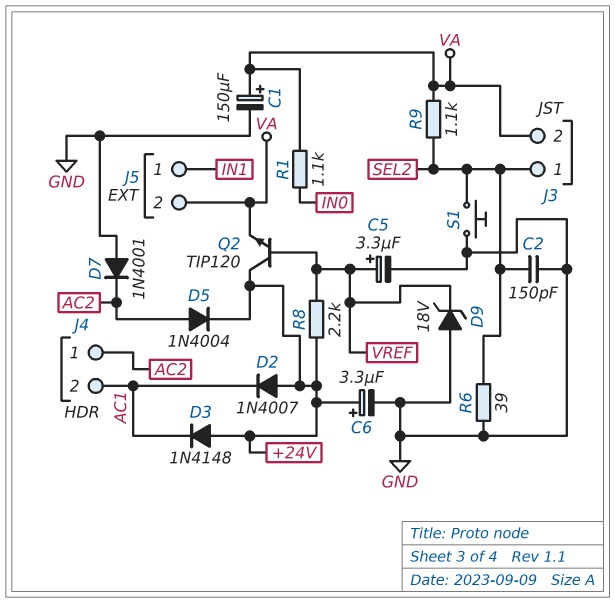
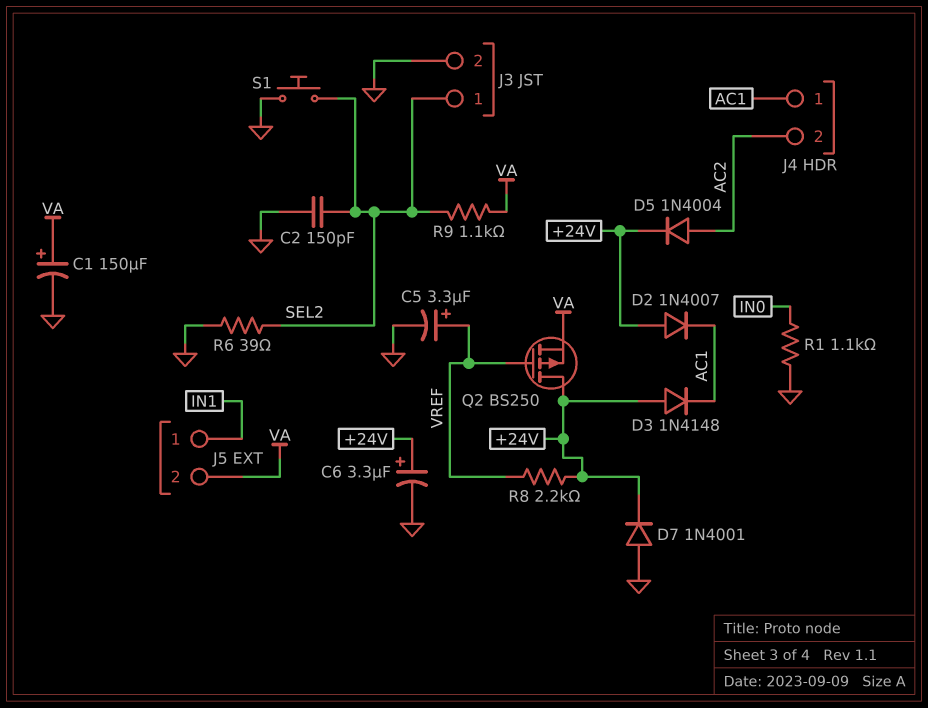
D7: diode 1N4001 (A GND, K AC2) -> diode 1N4001 (A GND, K +24V)
D9: zener 18V (A GND, K VREF) -> none
J3 pin 2: VA -> GND
J4 pin 1: AC2 -> AC1
J4 pin 2: AC1 -> AC2
Q2: NPN TIP120 (B VREF, C +24V, E VA) -> PMOS BS250 (G VREF, D +24V, S VA)
R1: 1.1k (IN0, VA) -> 1.1k (GND, IN0)

